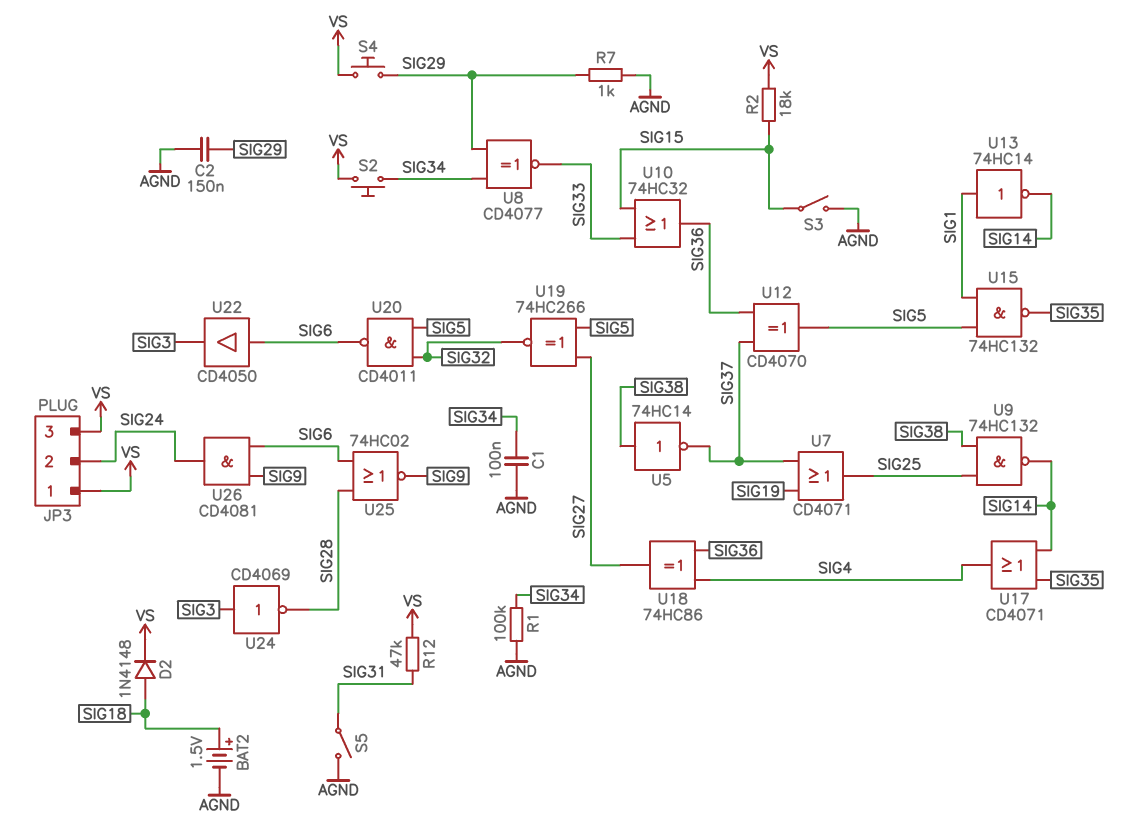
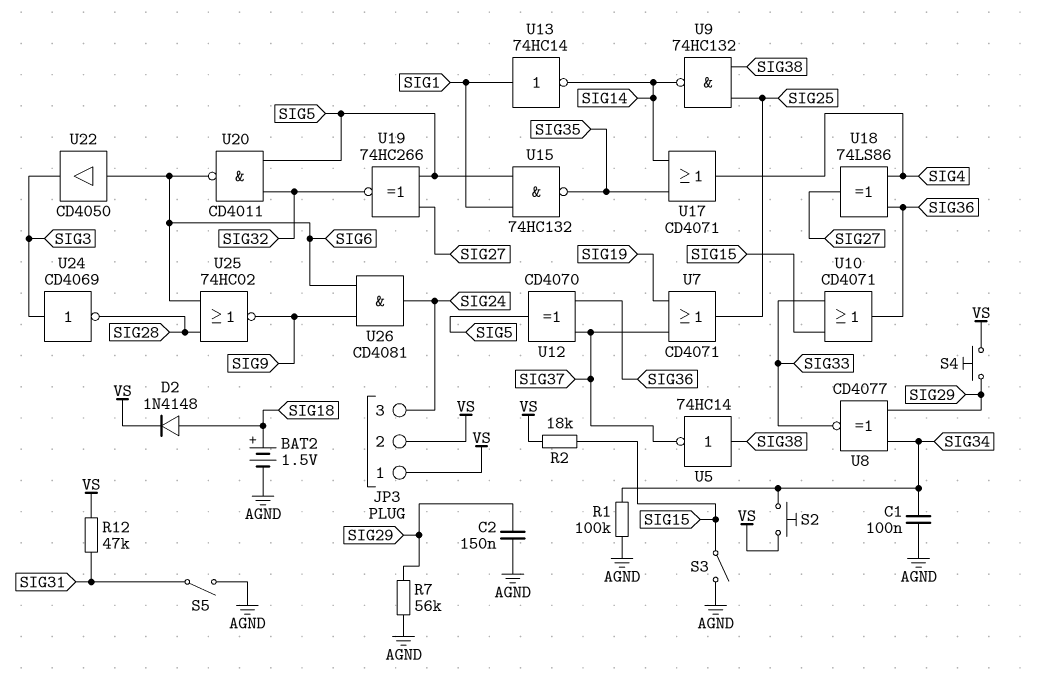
JP3 pin 2: SIG24 -> VS
JP3 pin 3: VS -> SIG24
R7: 1k (AGND, SIG29) -> 56k (AGND, SIG29)
U10: OR 74HC32 (in SIG15, in SIG33, out SIG36) -> OR CD4071 (in SIG15, in SIG33, out SIG36)
U18: XOR 74HC86 (in SIG4, in SIG36, out SIG27) -> XOR 74LS86 (in SIG4, in SIG36, out SIG27)

